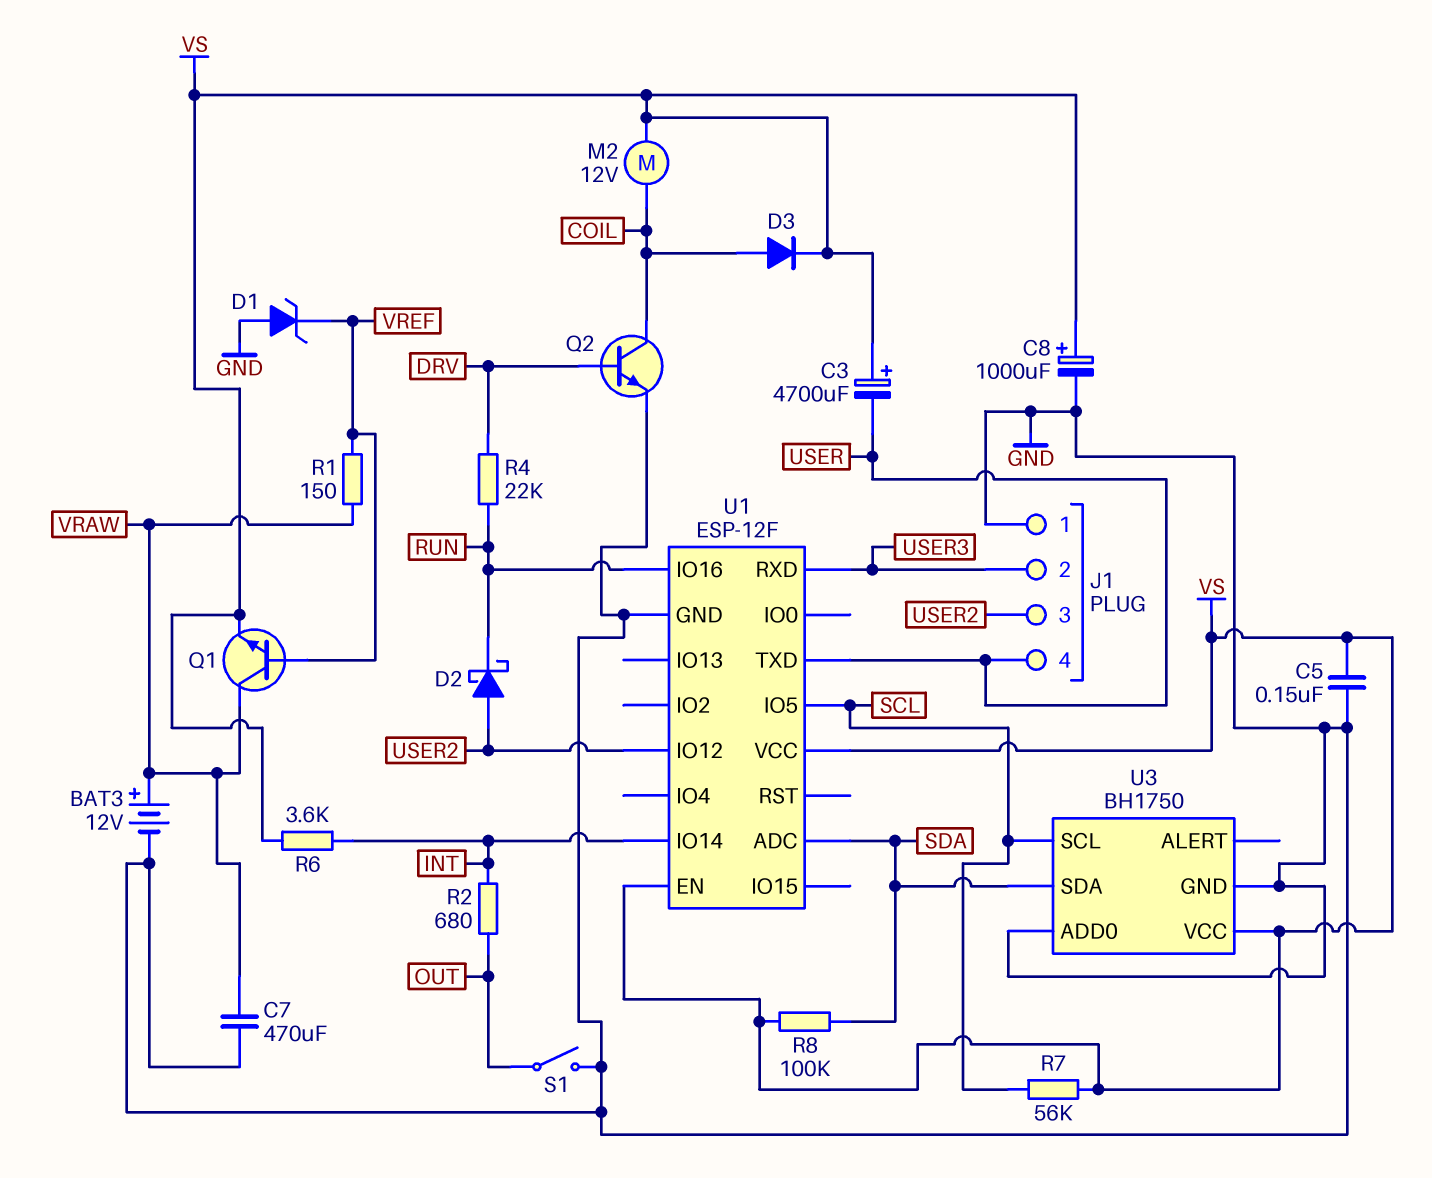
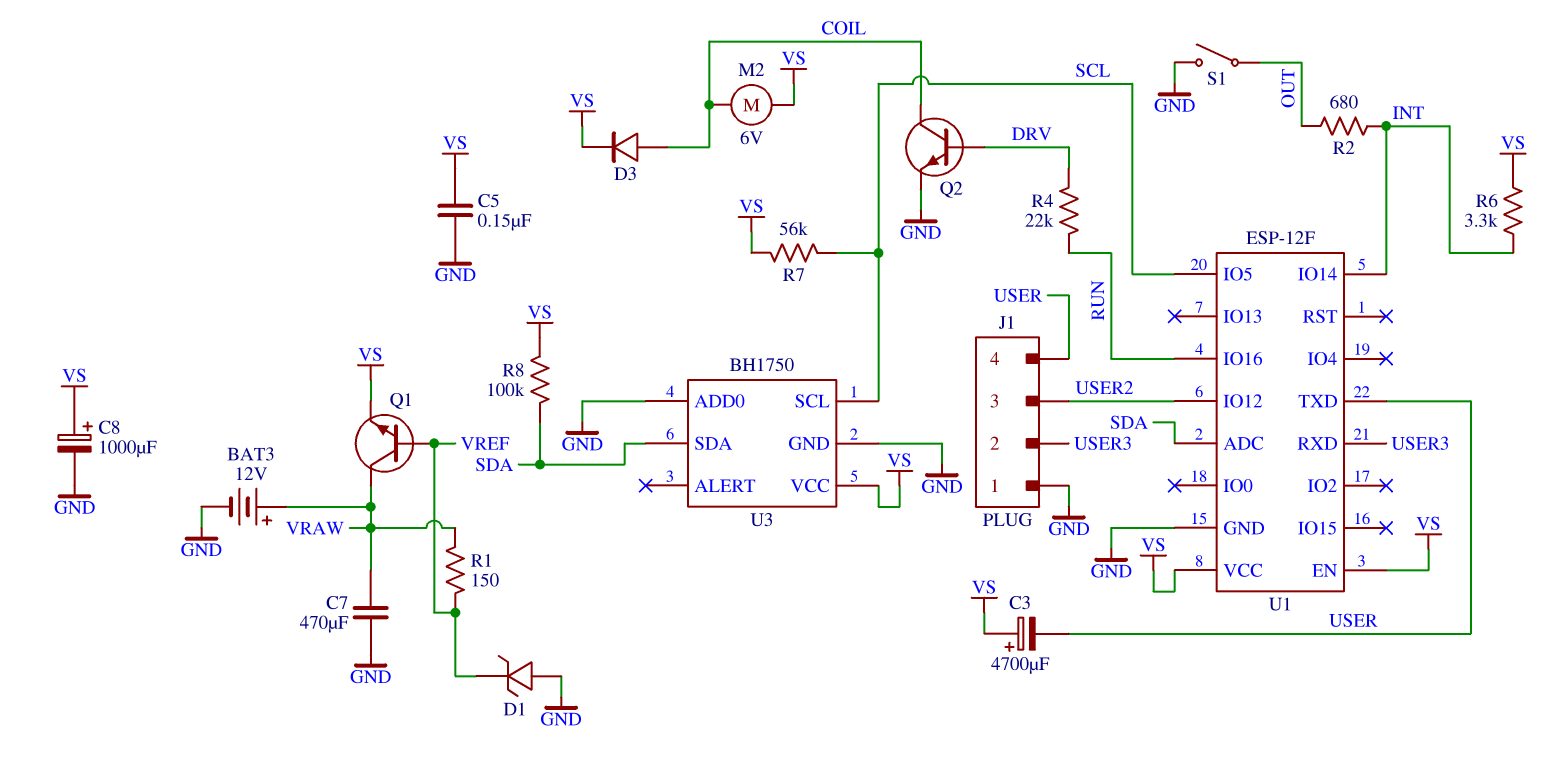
D2: schottky (A USER2, K RUN) -> none
M2: motor 12V (COIL, VS) -> motor 6V (COIL, VS)
R6: 3.6k (INT, VS) -> 3.3k (INT, VS)

